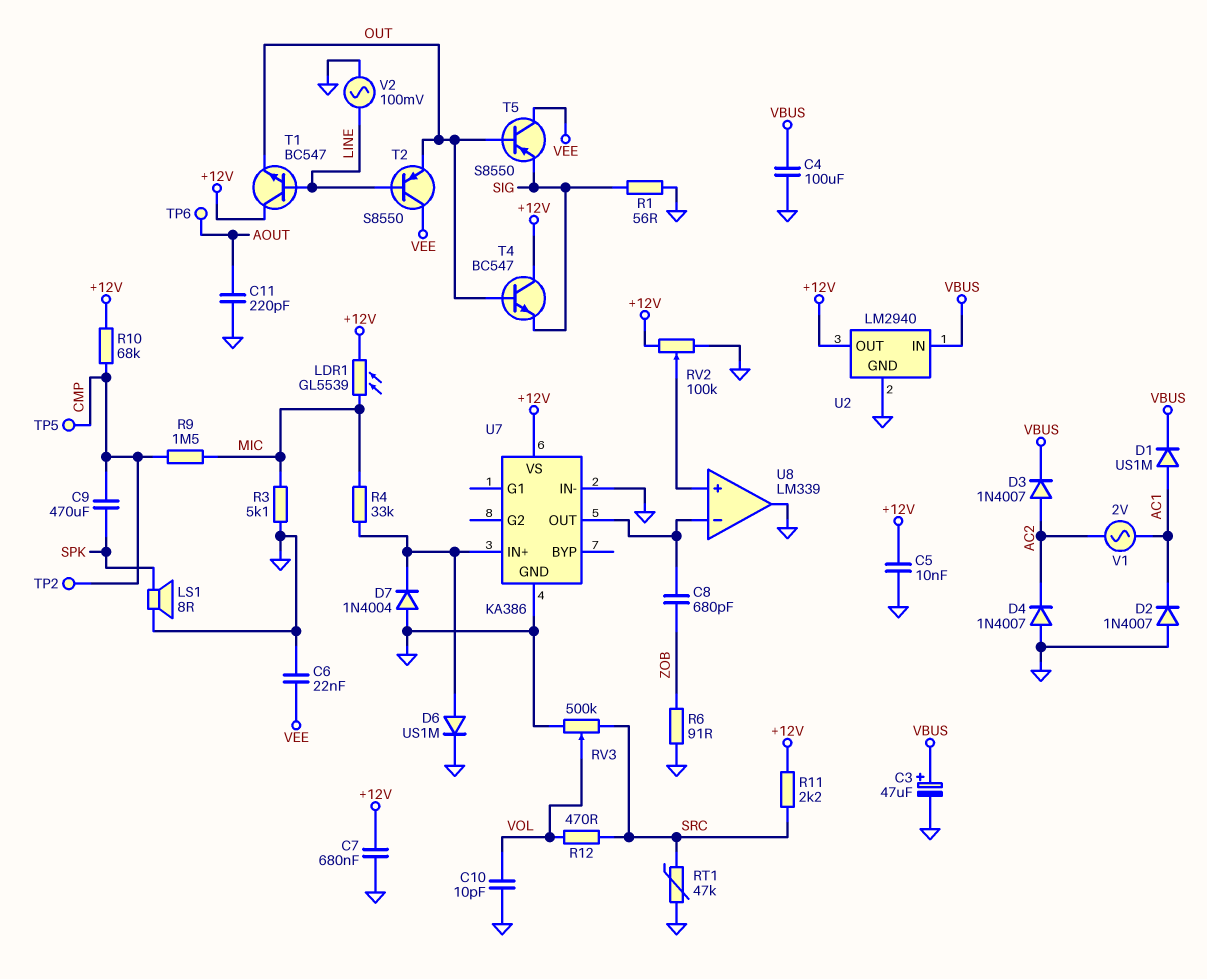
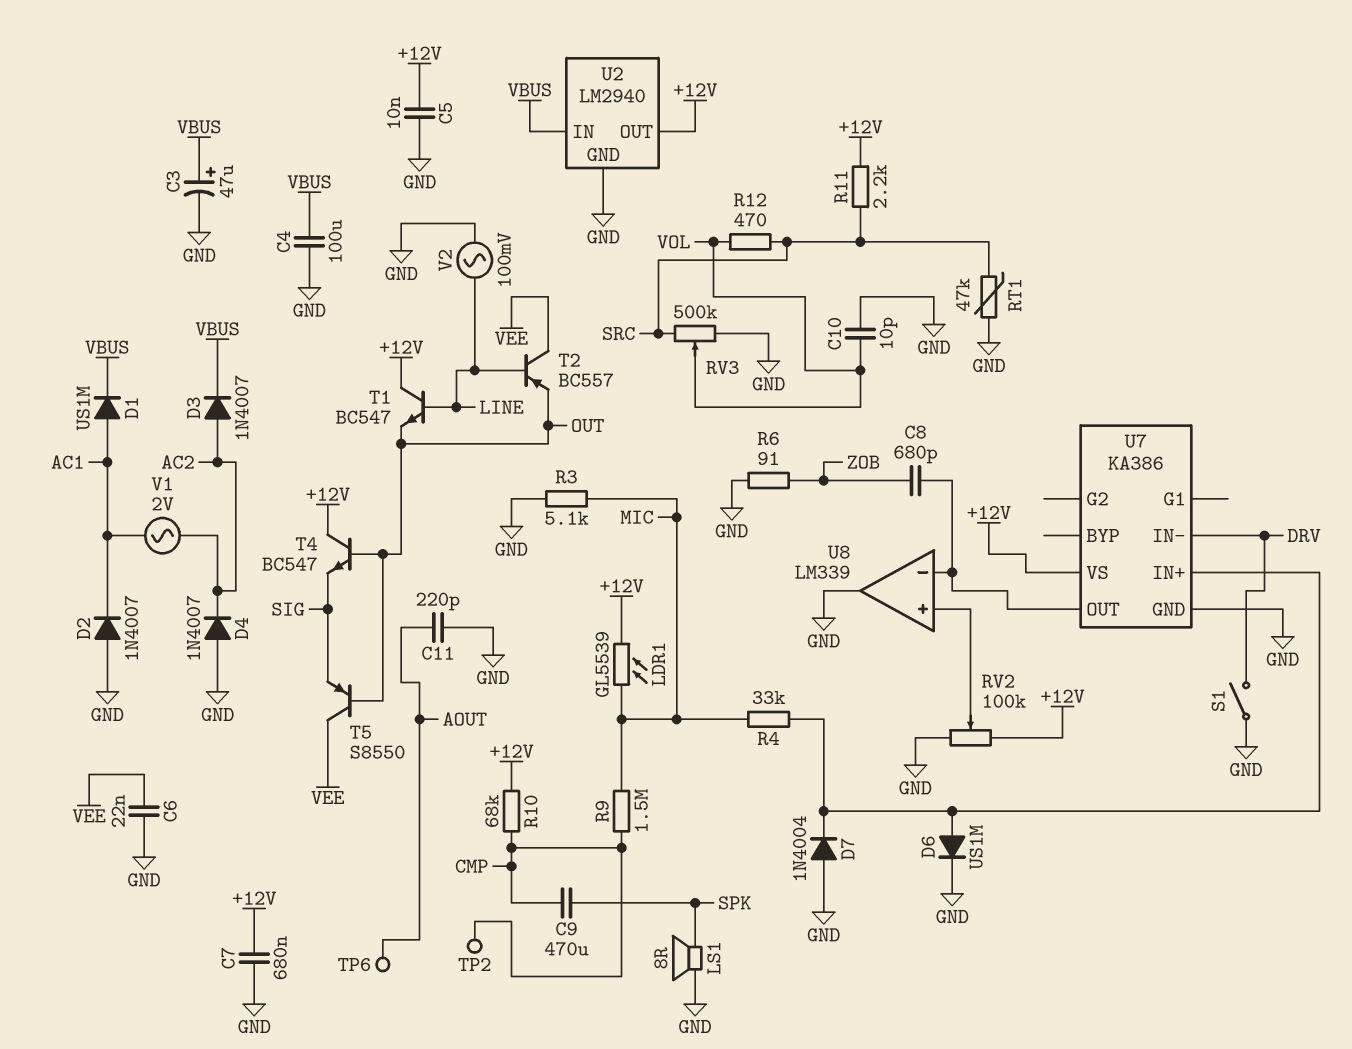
R1: 56 (GND, SIG) -> none
S1: none -> switch (DRV, GND)
T2: PNP S8550 (B LINE, C VEE, E OUT) -> PNP BC557 (B LINE, C VEE, E OUT)
TP5: test point (CMP) -> none
U7 pin IN-: GND -> DRV

